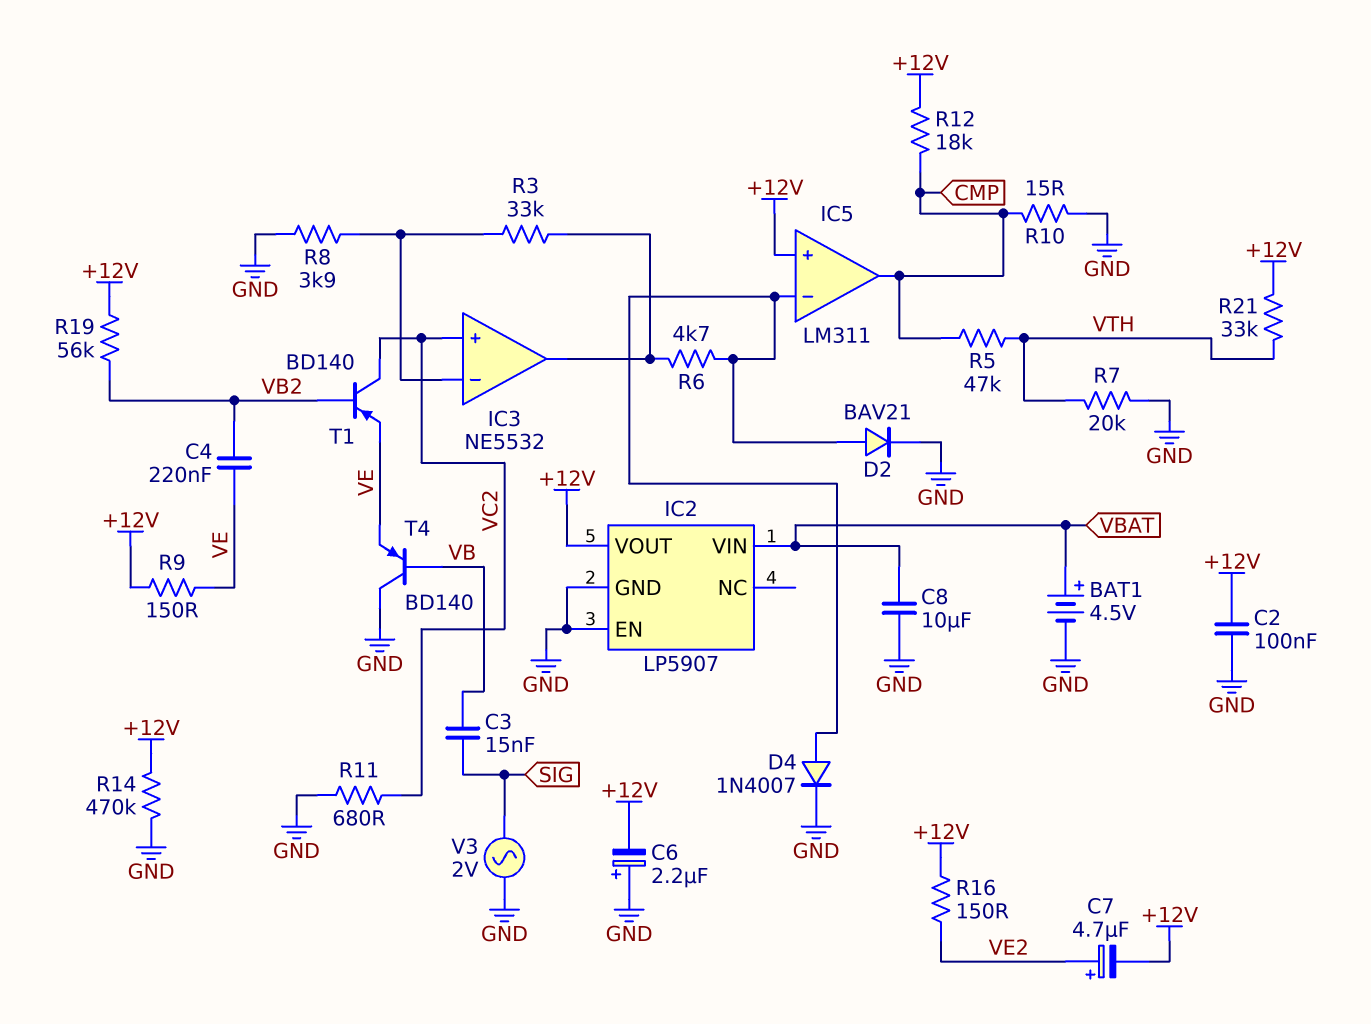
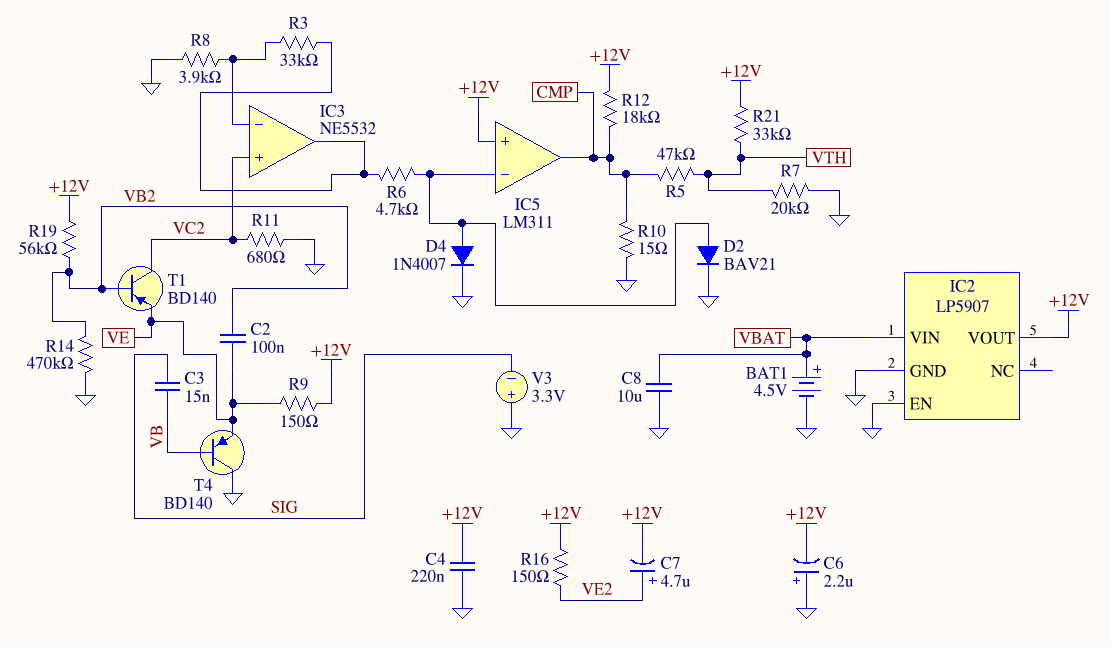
C2: 100nF (+12V, GND) -> 100nF (VB2, VE)
C4: 220nF (VB2, VE) -> 220nF (+12V, GND)
R14: 470k (+12V, GND) -> 470k (GND, VB2)
V3: AC 2V (GND, SIG) -> 3.3V (plus GND, minus SIG)

